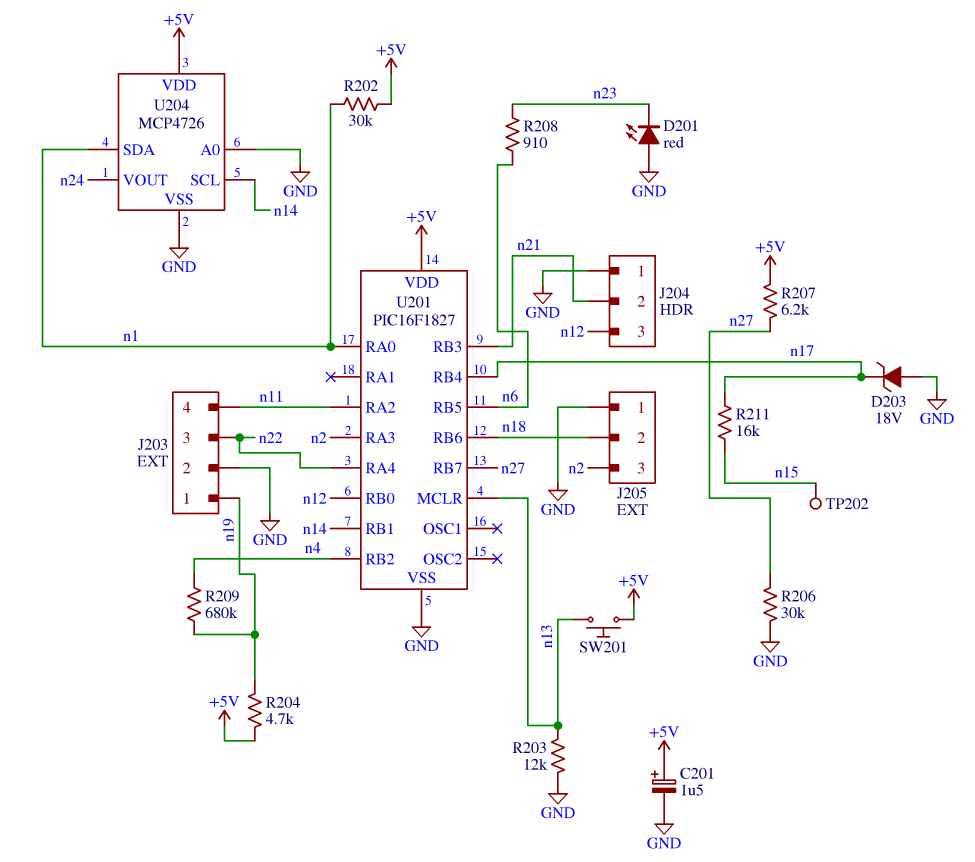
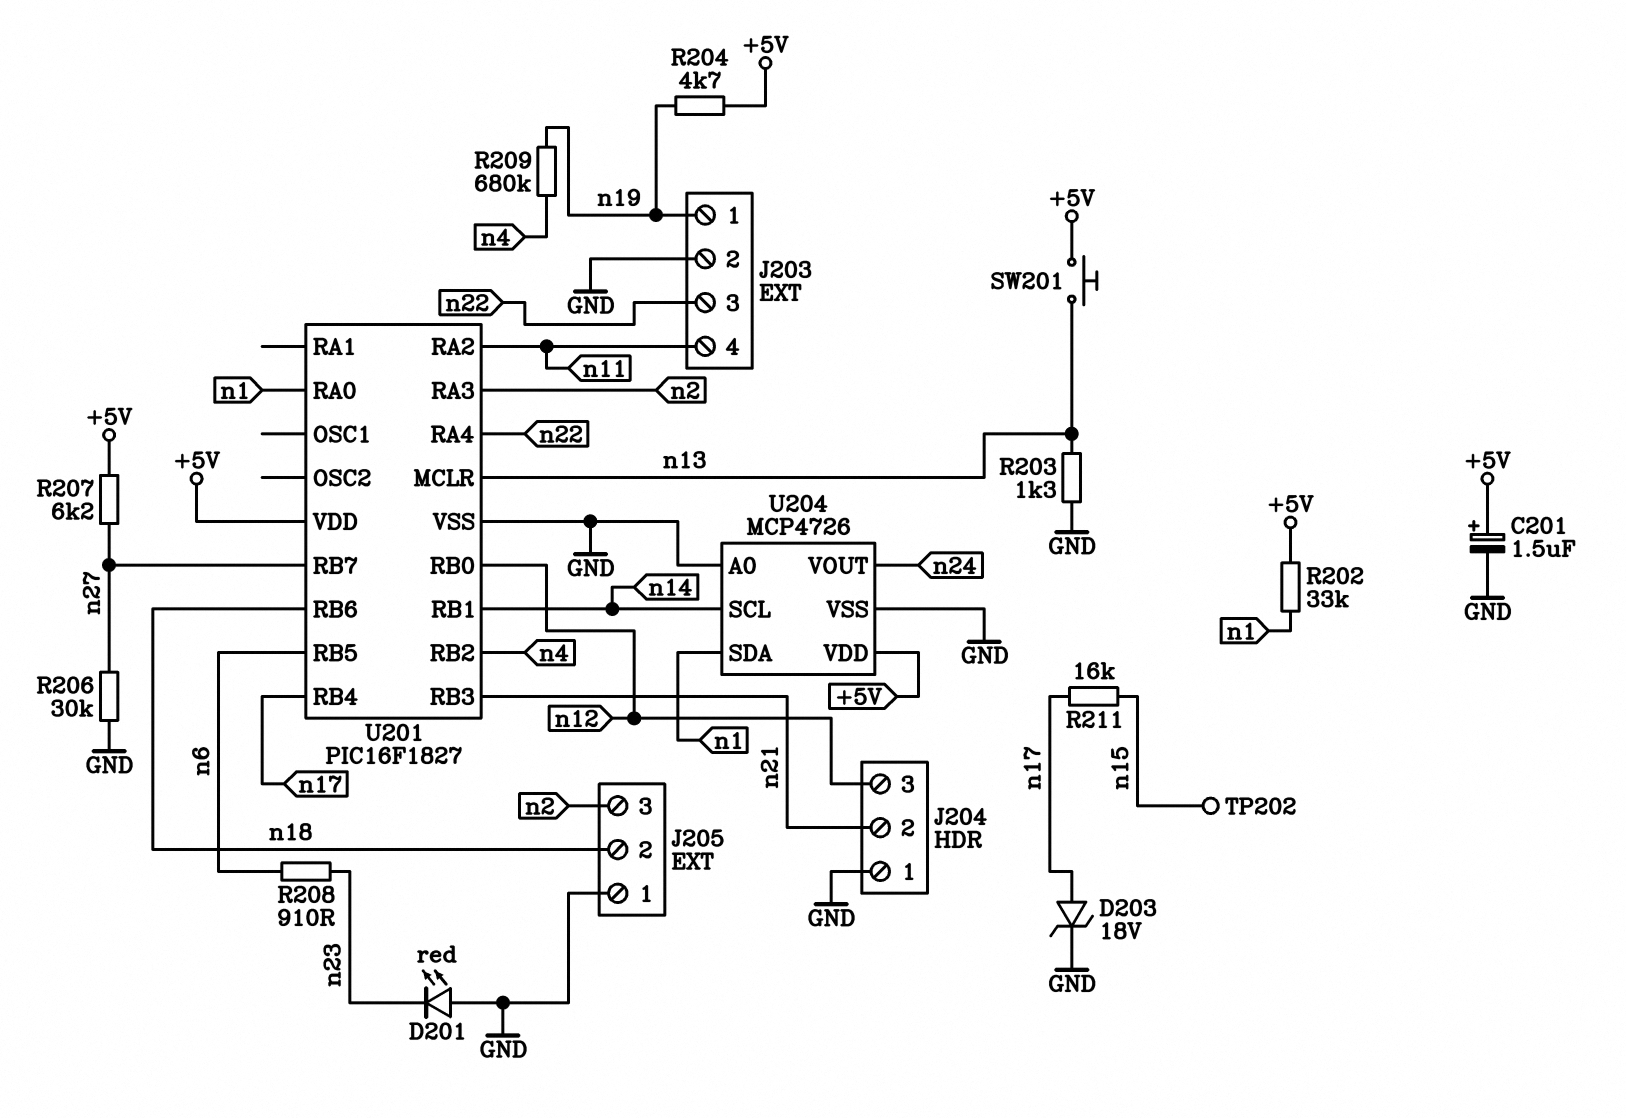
D203: zener 18V (A GND, K n17) -> zener 18V (A n17, K GND)
R202: 30k (+5V, n1) -> 33k (+5V, n1)
R203: 12k (GND, n13) -> 1.3k (GND, n13)

